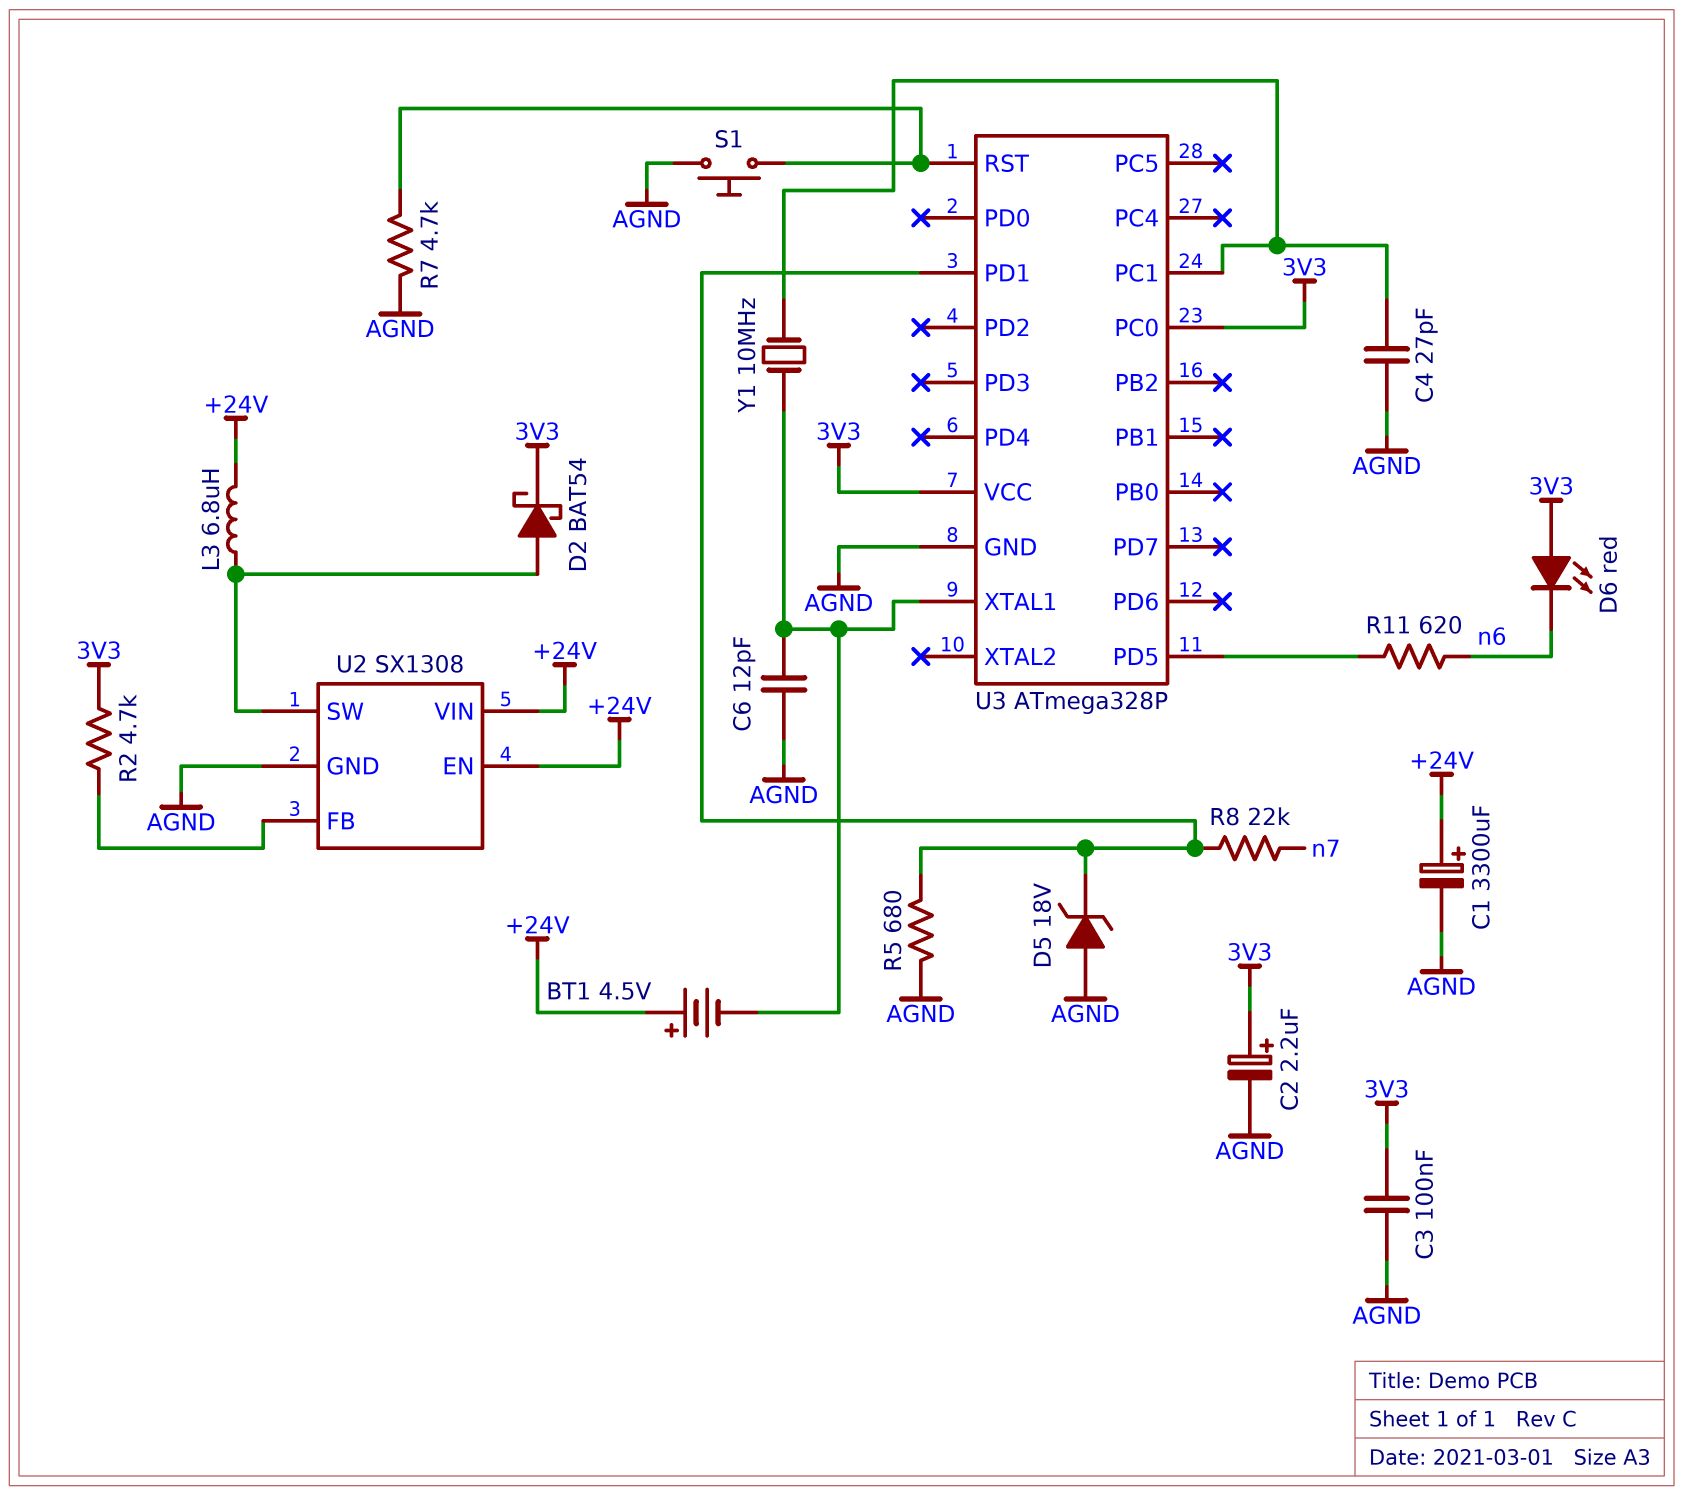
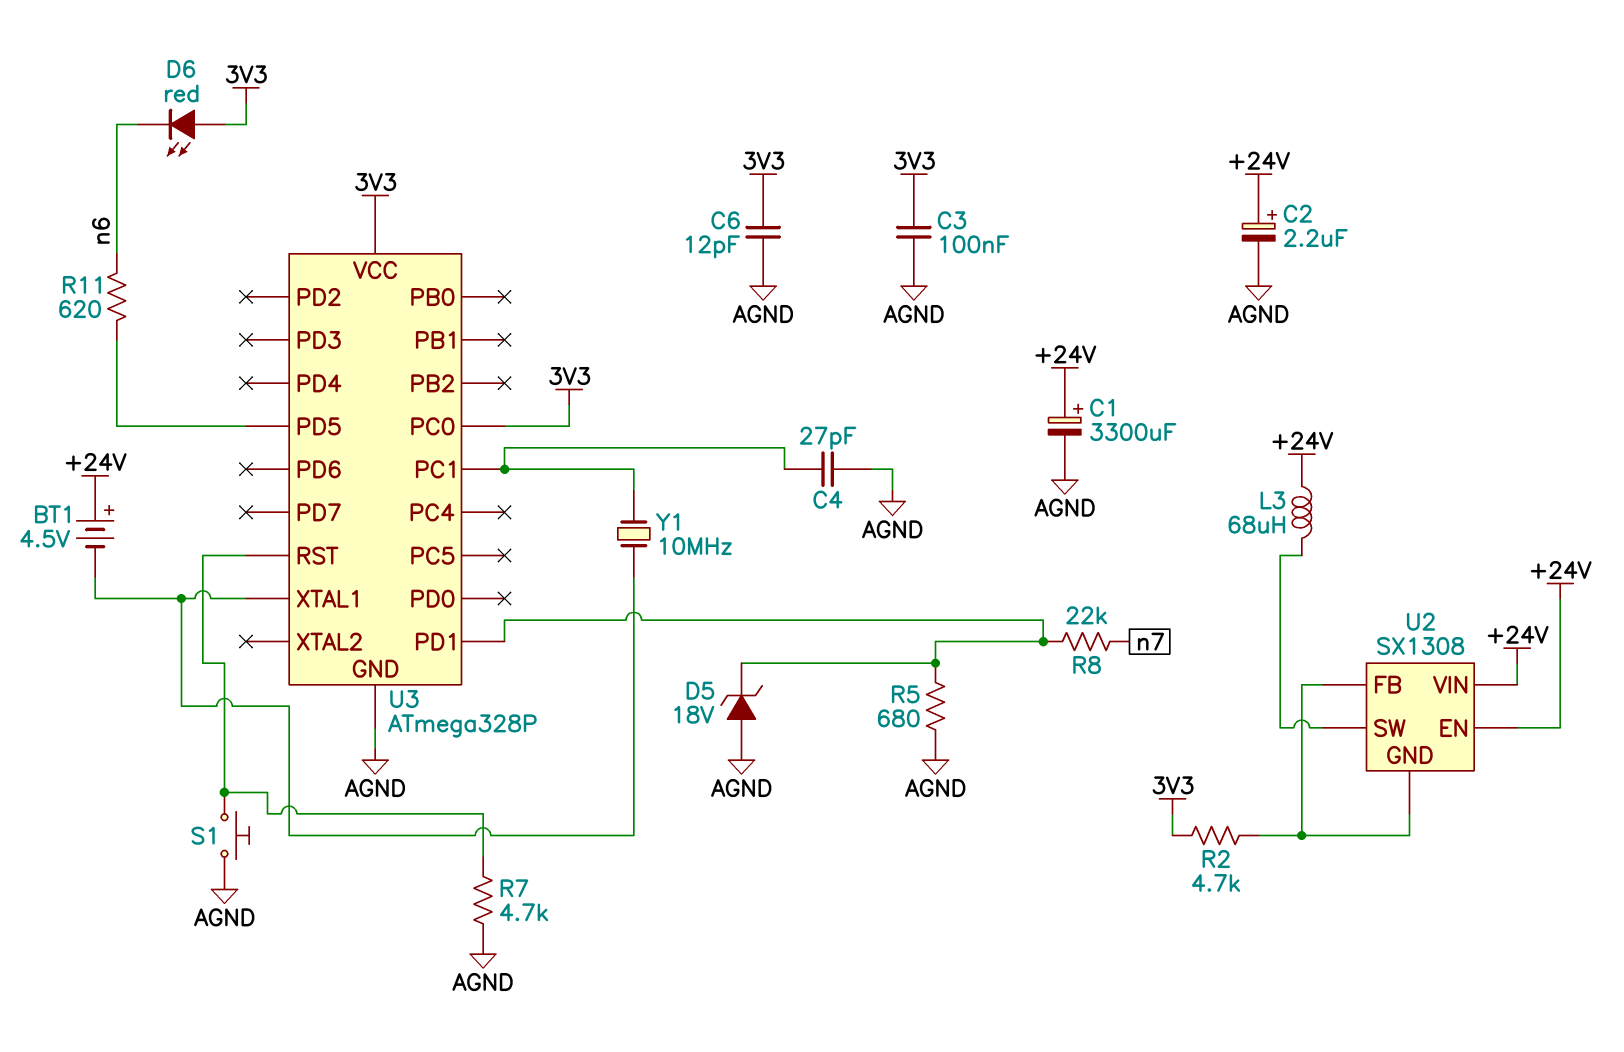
C2: 2.2uF (plus 3V3, minus AGND) -> 2.2uF (plus +24V, minus AGND)
C6: 12pF (AGND, U3/XTAL1) -> 12pF (3V3, AGND)
D2: schottky BAT54 (A U2/SW, K 3V3) -> none
L3: 6.8uH (+24V, U2/SW) -> 68uH (+24V, U2/SW)
U2 pin GND: AGND -> U2/FB

